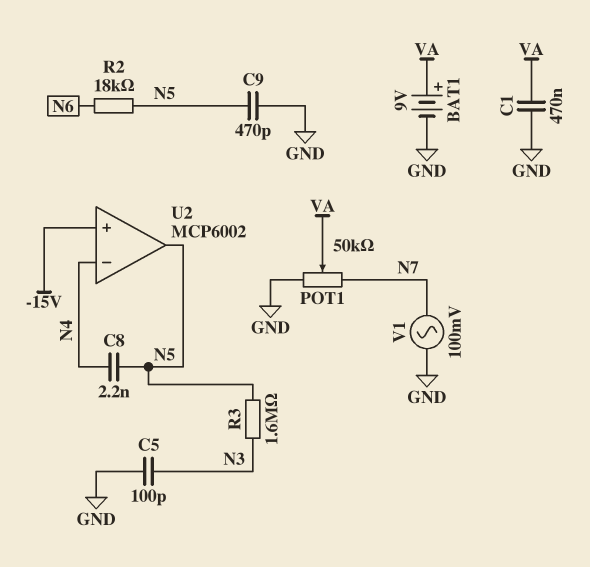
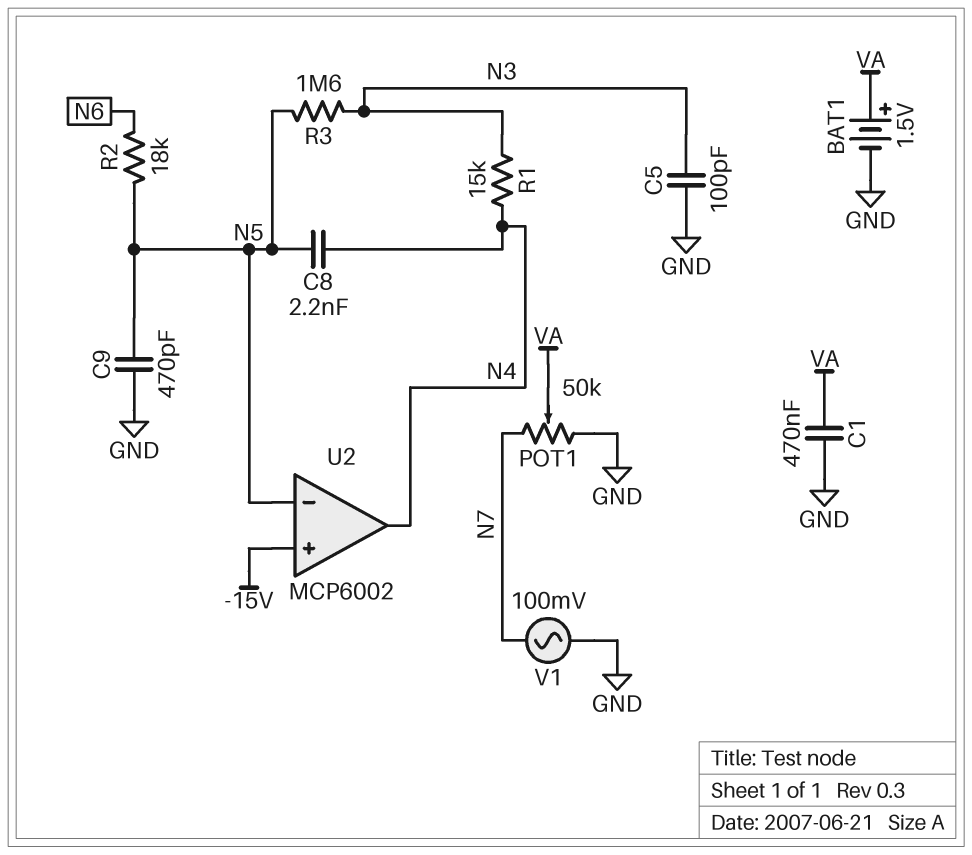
BAT1: 9V (plus VA, minus GND) -> 1.5V (plus VA, minus GND)
R1: none -> 15k (N3, N4)
U2 pin in-: N4 -> N5
U2 pin out: N5 -> N4

